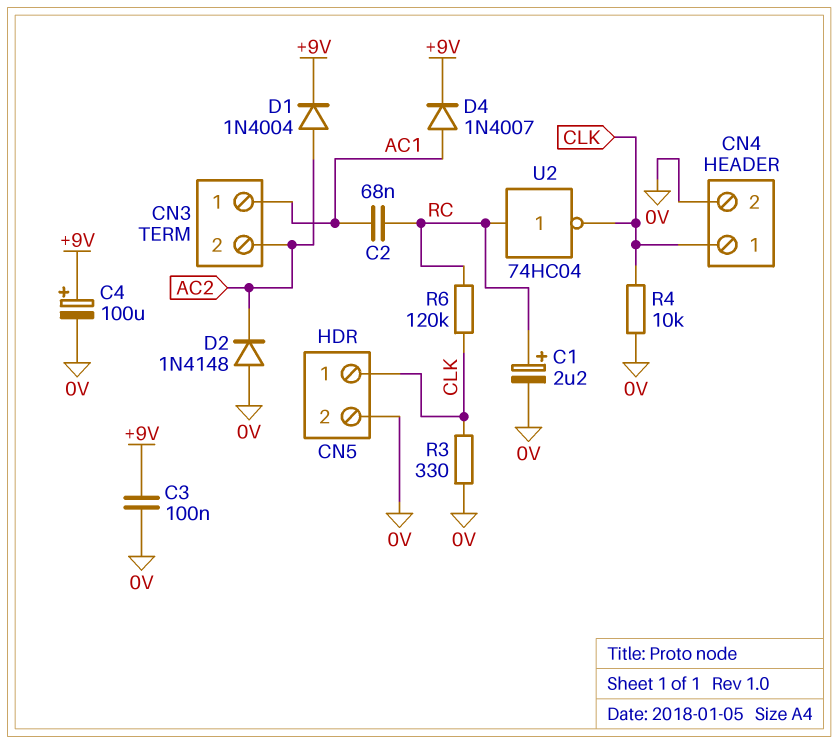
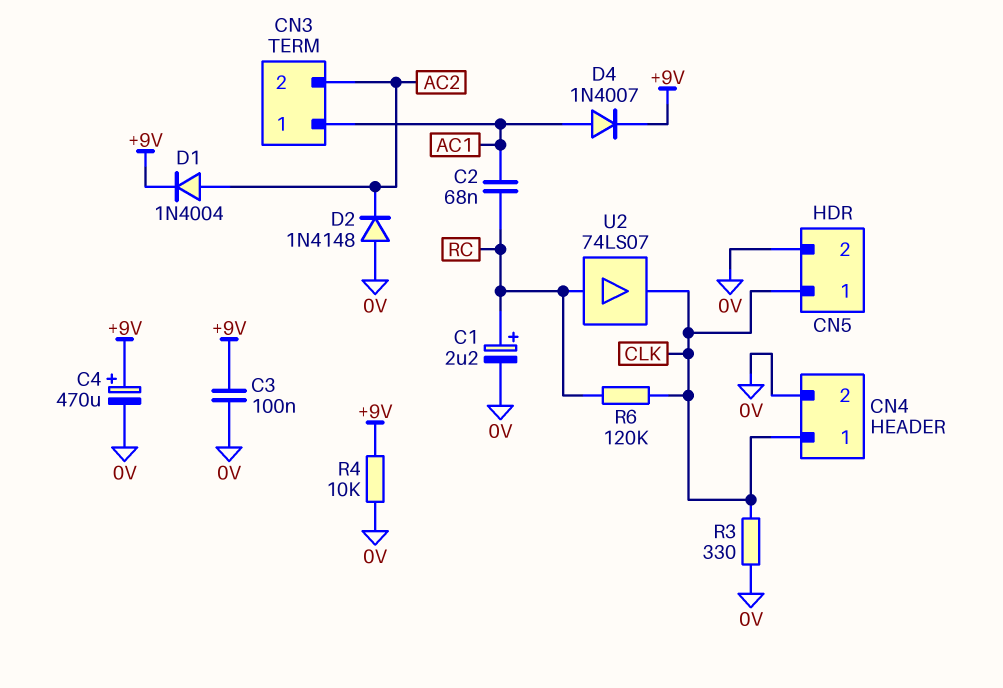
C4: 100uF (plus +9V, minus 0V) -> 470uF (plus +9V, minus 0V)
R4: 10k (0V, CLK) -> 10k (+9V, 0V)
U2: NOT 74HC04 (in RC, out CLK) -> buffer 74LS07 (in RC, out CLK)

